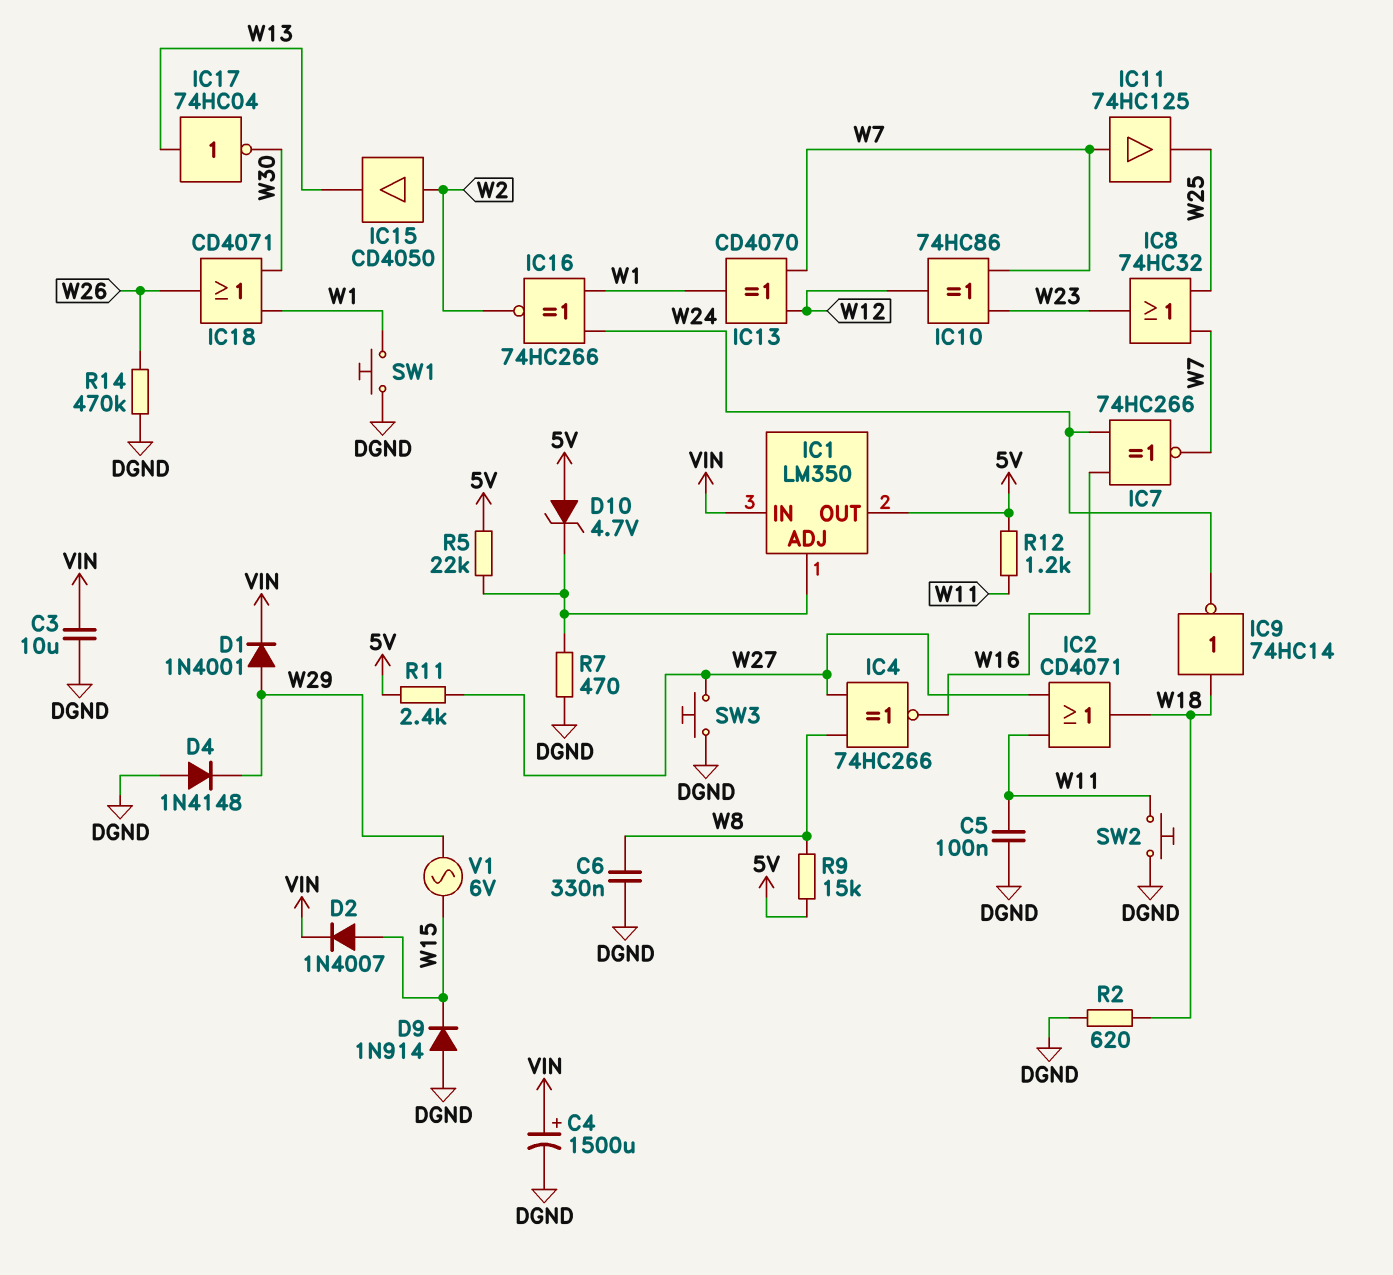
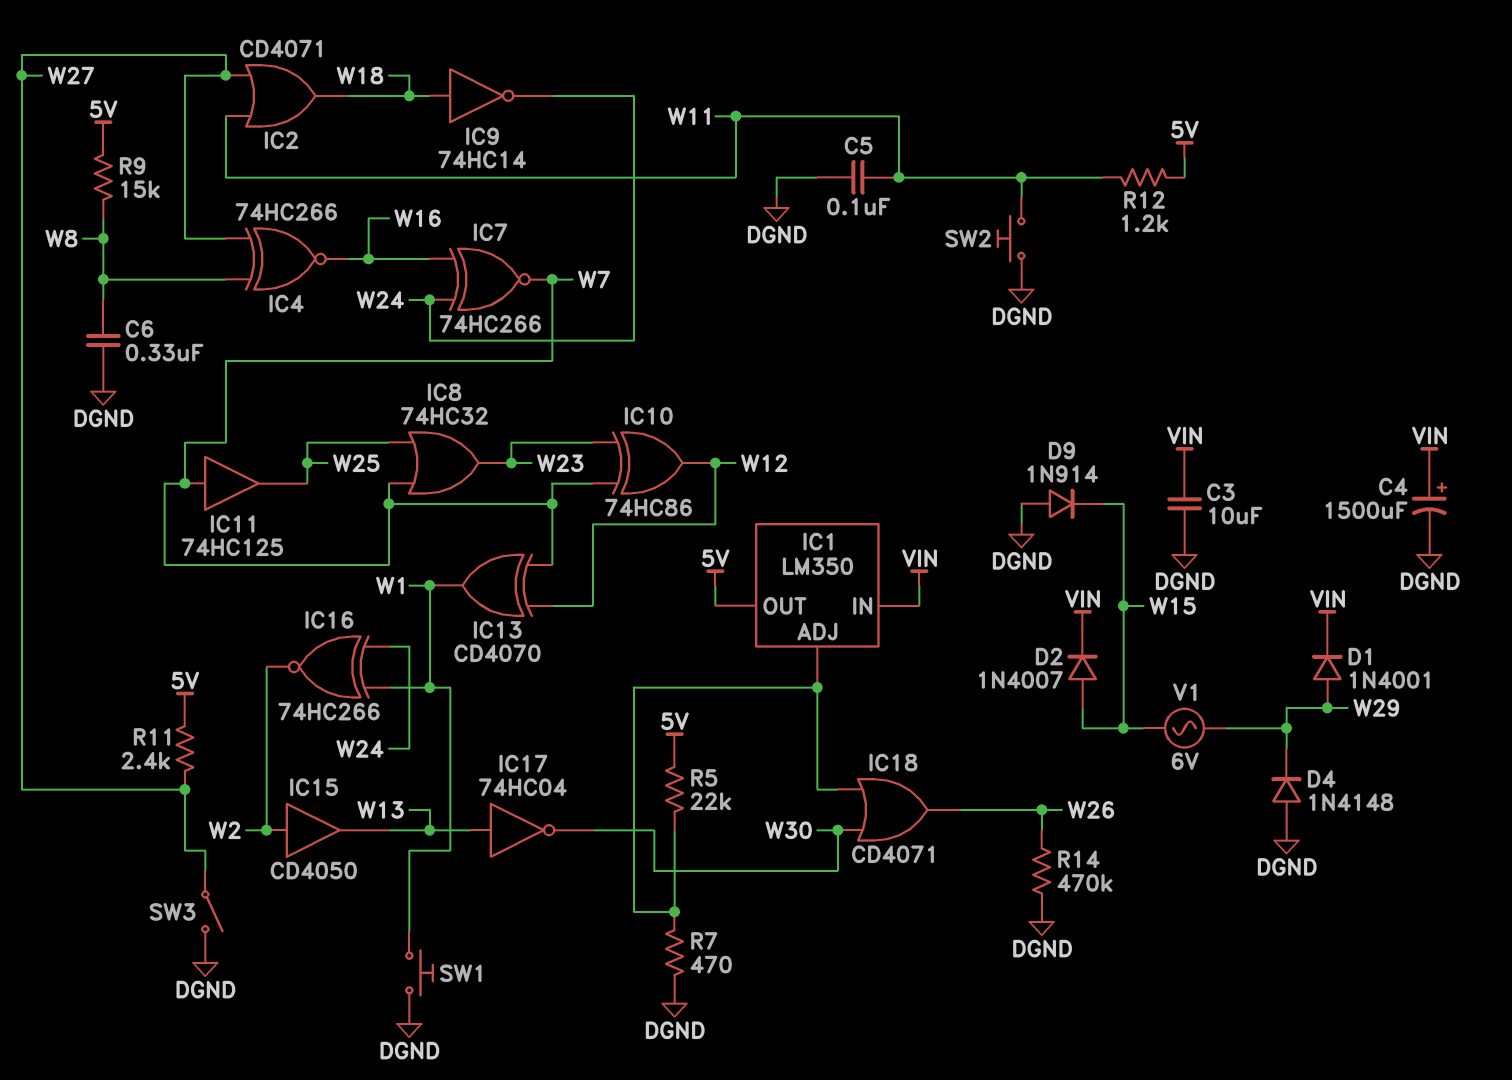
D10: zener 4.7V (A 5V, K IC1/ADJ) -> none
IC18: OR CD4071 (in W1, in W30, out W26) -> OR CD4071 (in IC1/ADJ, in W30, out W26)
R2: 620 (DGND, W18) -> none
SW3: button (DGND, W27) -> switch (DGND, W27)

